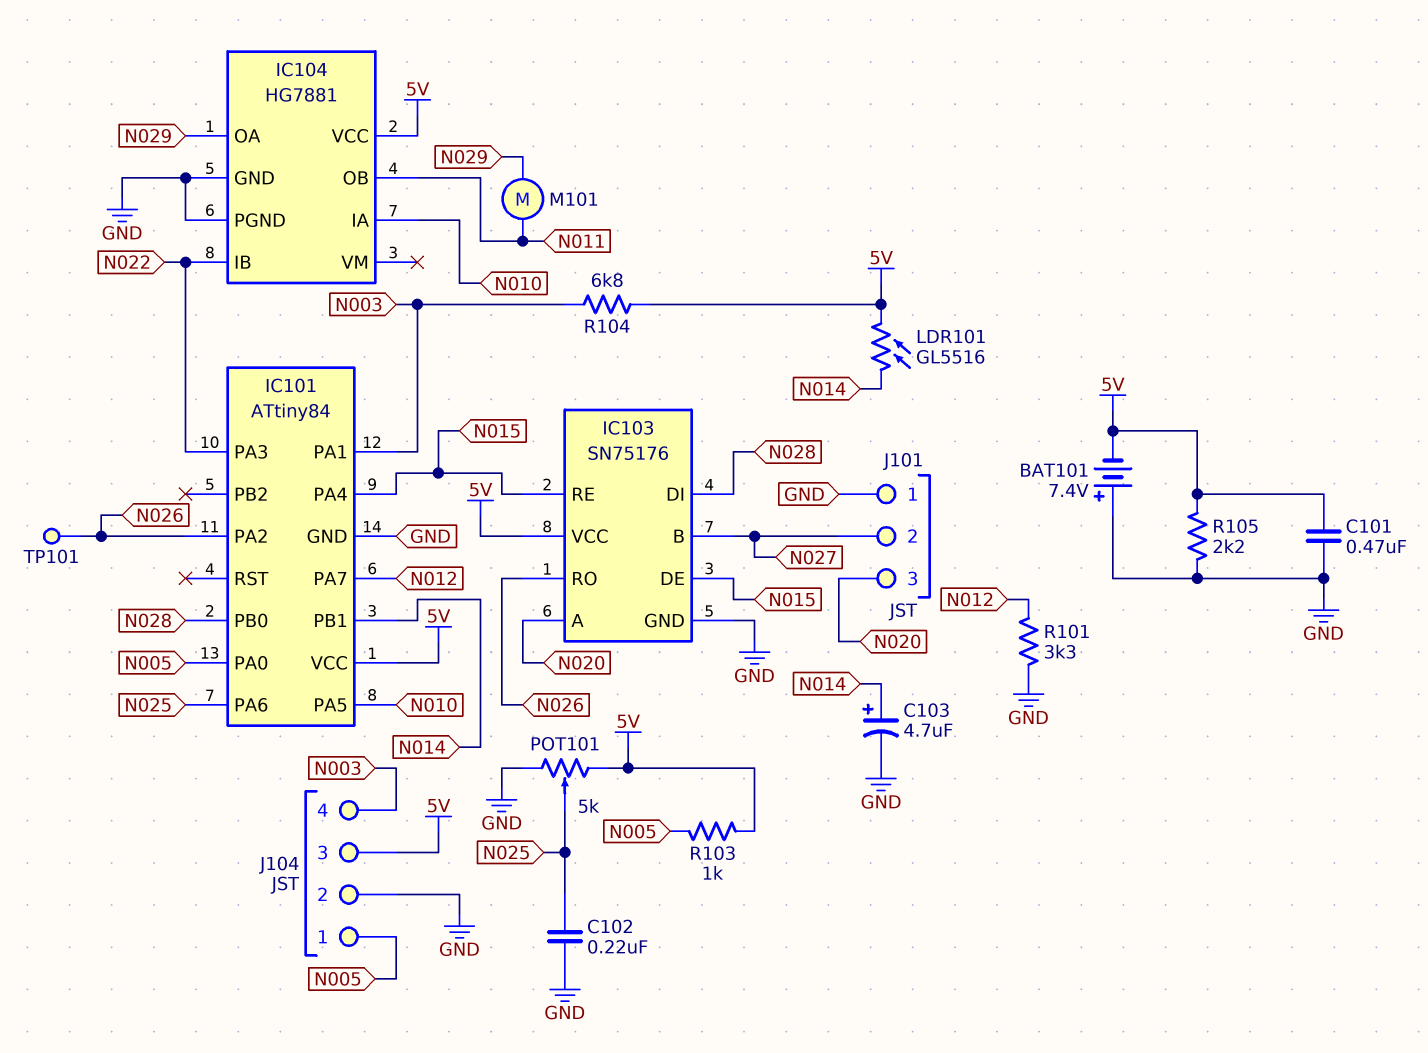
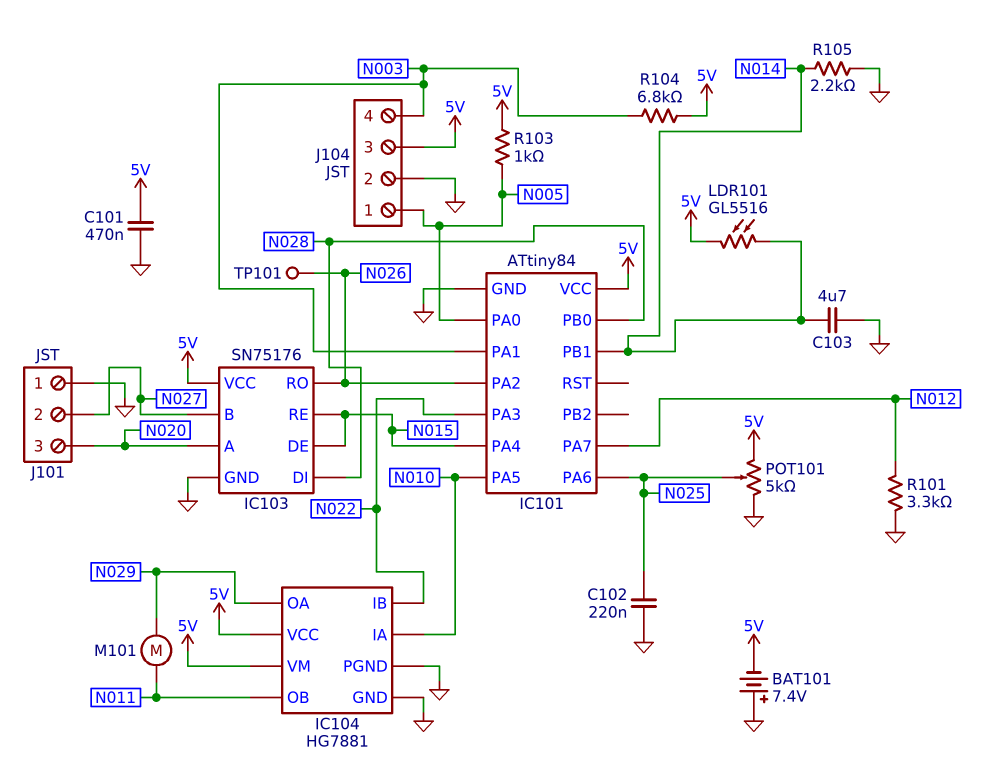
C103: 4.7uF (plus N014, minus GND) -> 4.7uF (GND, N014)
IC104 pin VM: none -> 5V
R105: 2.2k (5V, GND) -> 2.2k (GND, N014)

